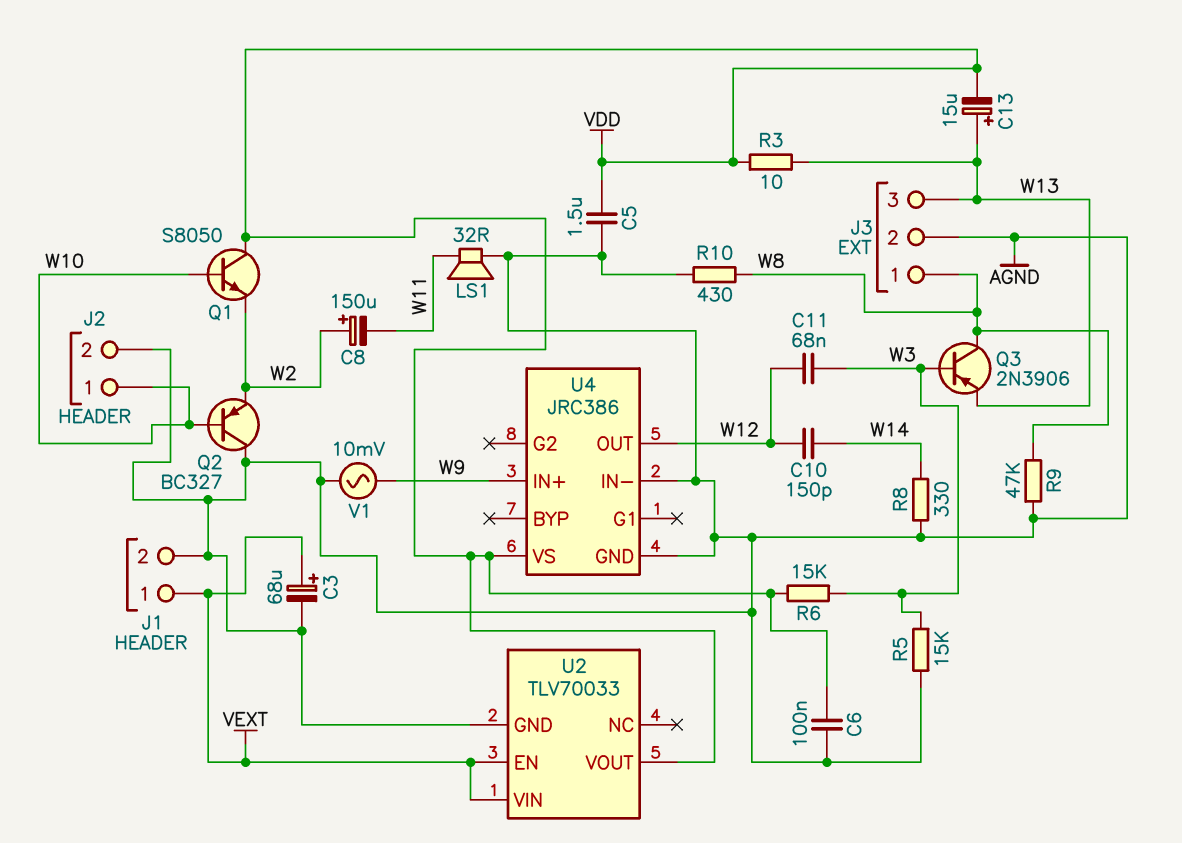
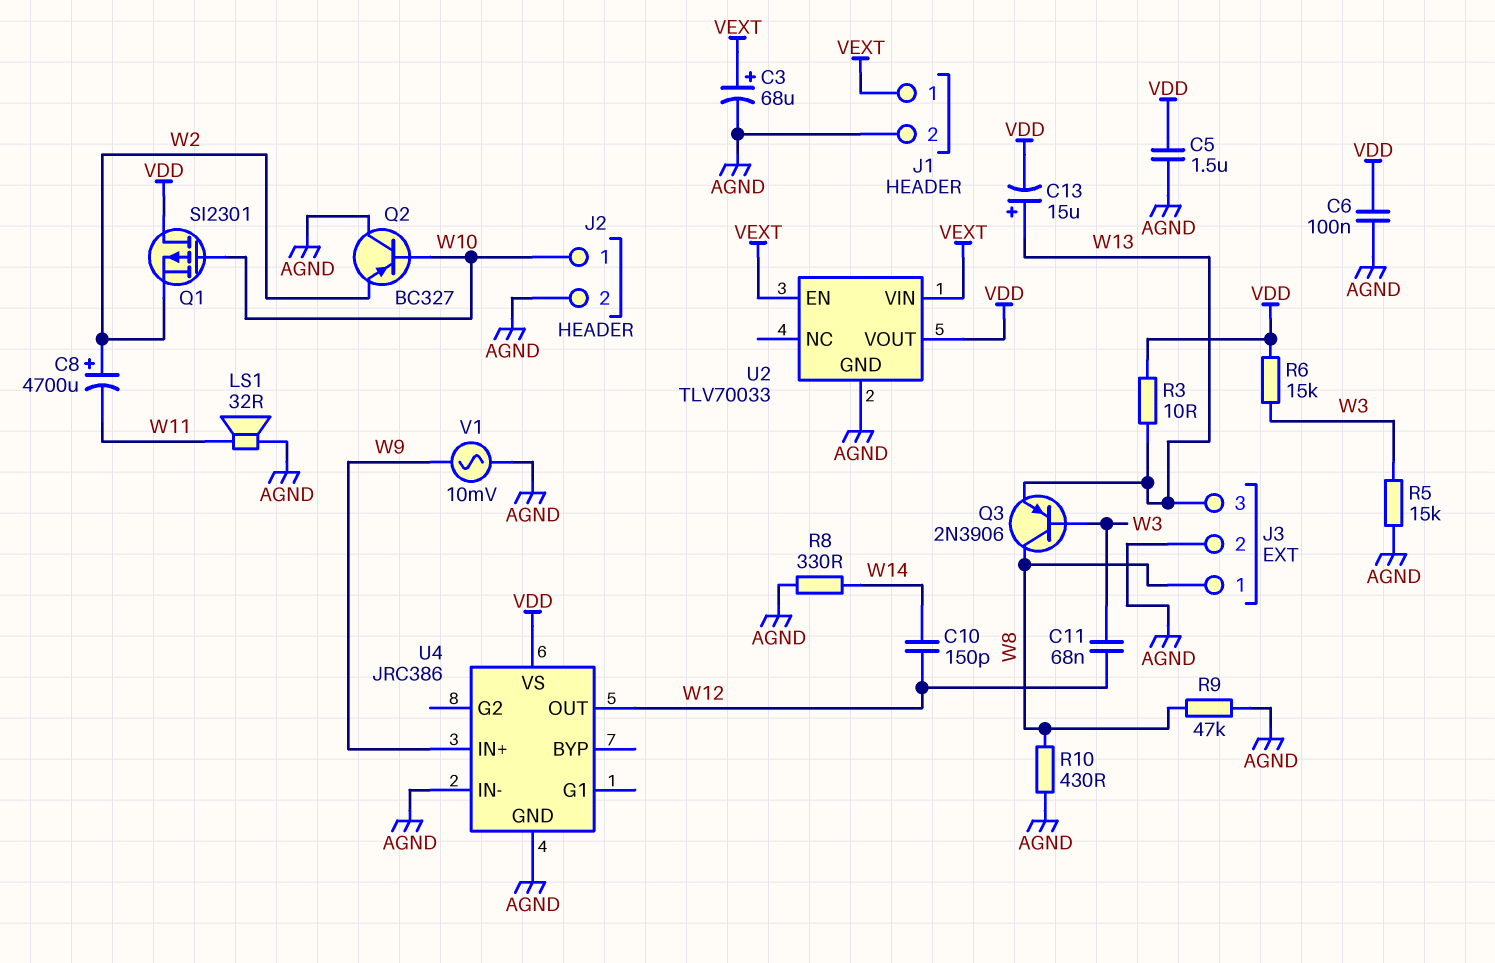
C8: 150uF (plus W2, minus W11) -> 4700uF (plus W2, minus W11)
Q1: NPN S8050 (B W10, C VDD, E W2) -> PMOS SI2301 (G W10, D VDD, S W2)

